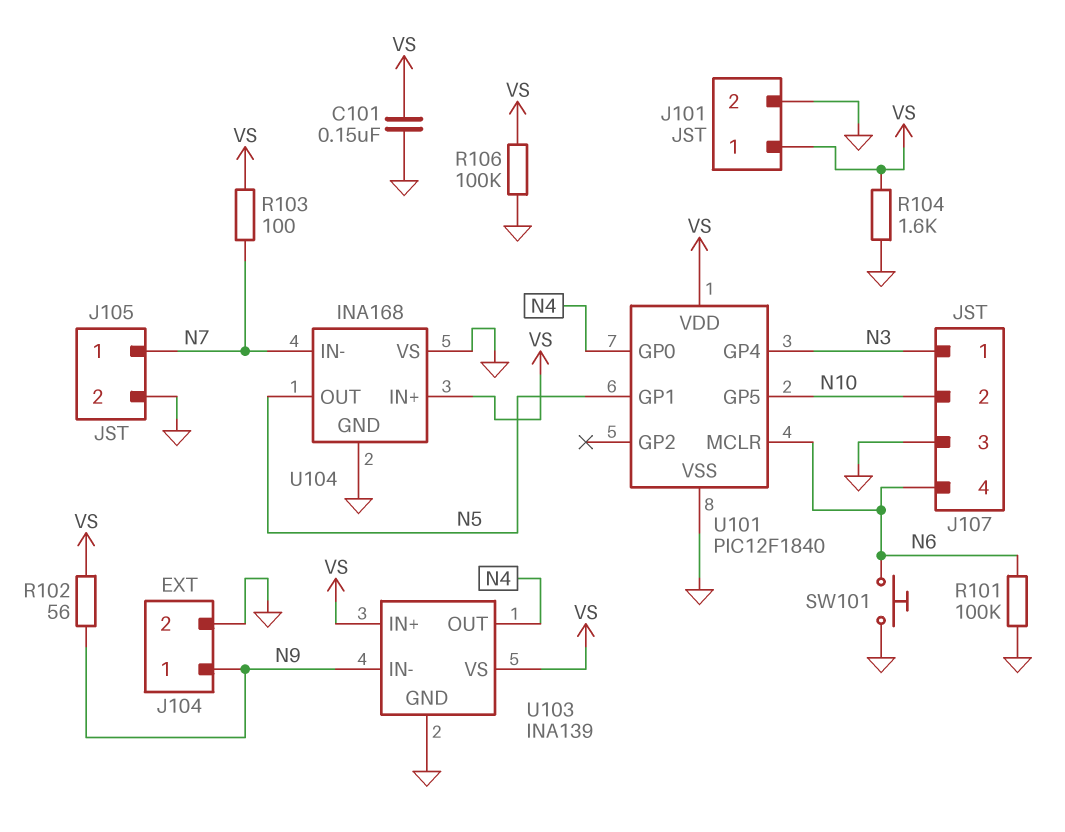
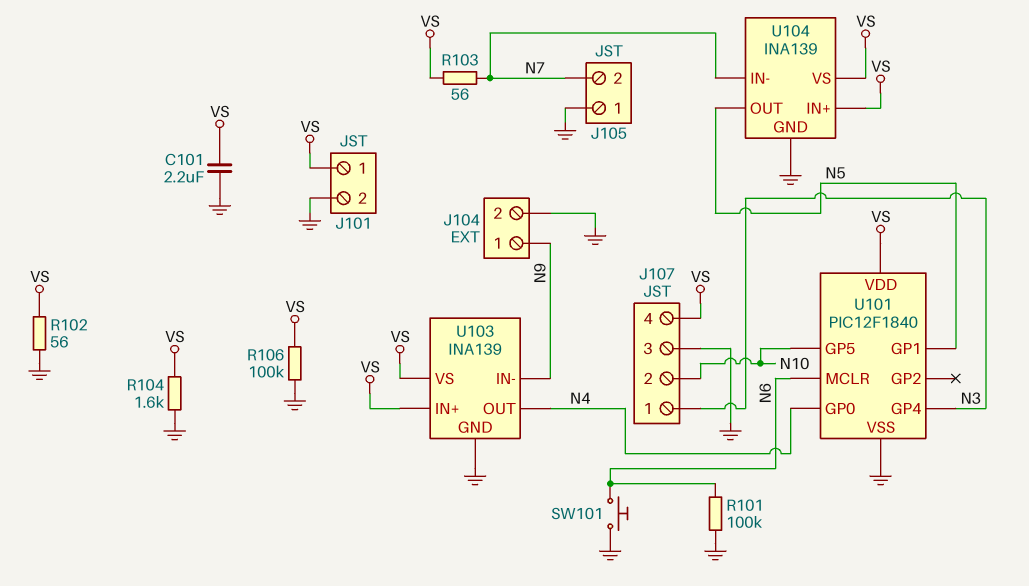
C101: 150nF (GND, VS) -> 2.2uF (GND, VS)
J105 pin 1: N7 -> GND
J105 pin 2: GND -> N7
J107 pin 4: N6 -> VS
R102: 56 (N9, VS) -> 56 (GND, VS)
R103: 100 (N7, VS) -> 56 (N7, VS)
U104: INA168 -> INA139
U104 pin VS: GND -> VS

